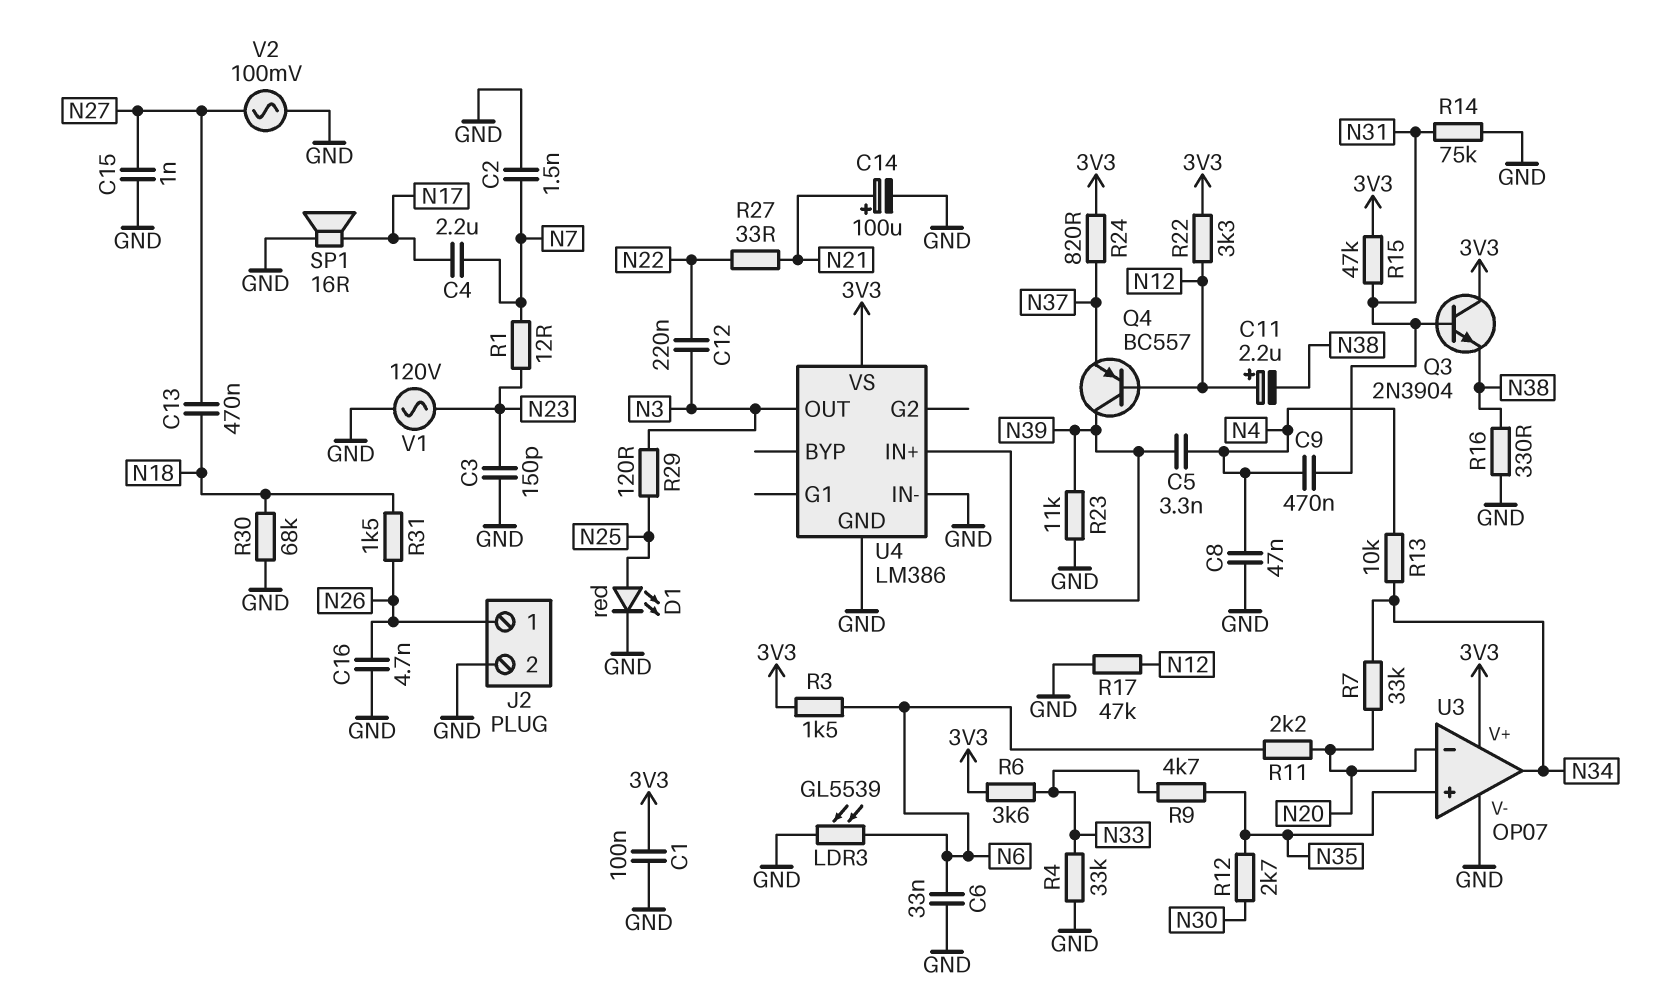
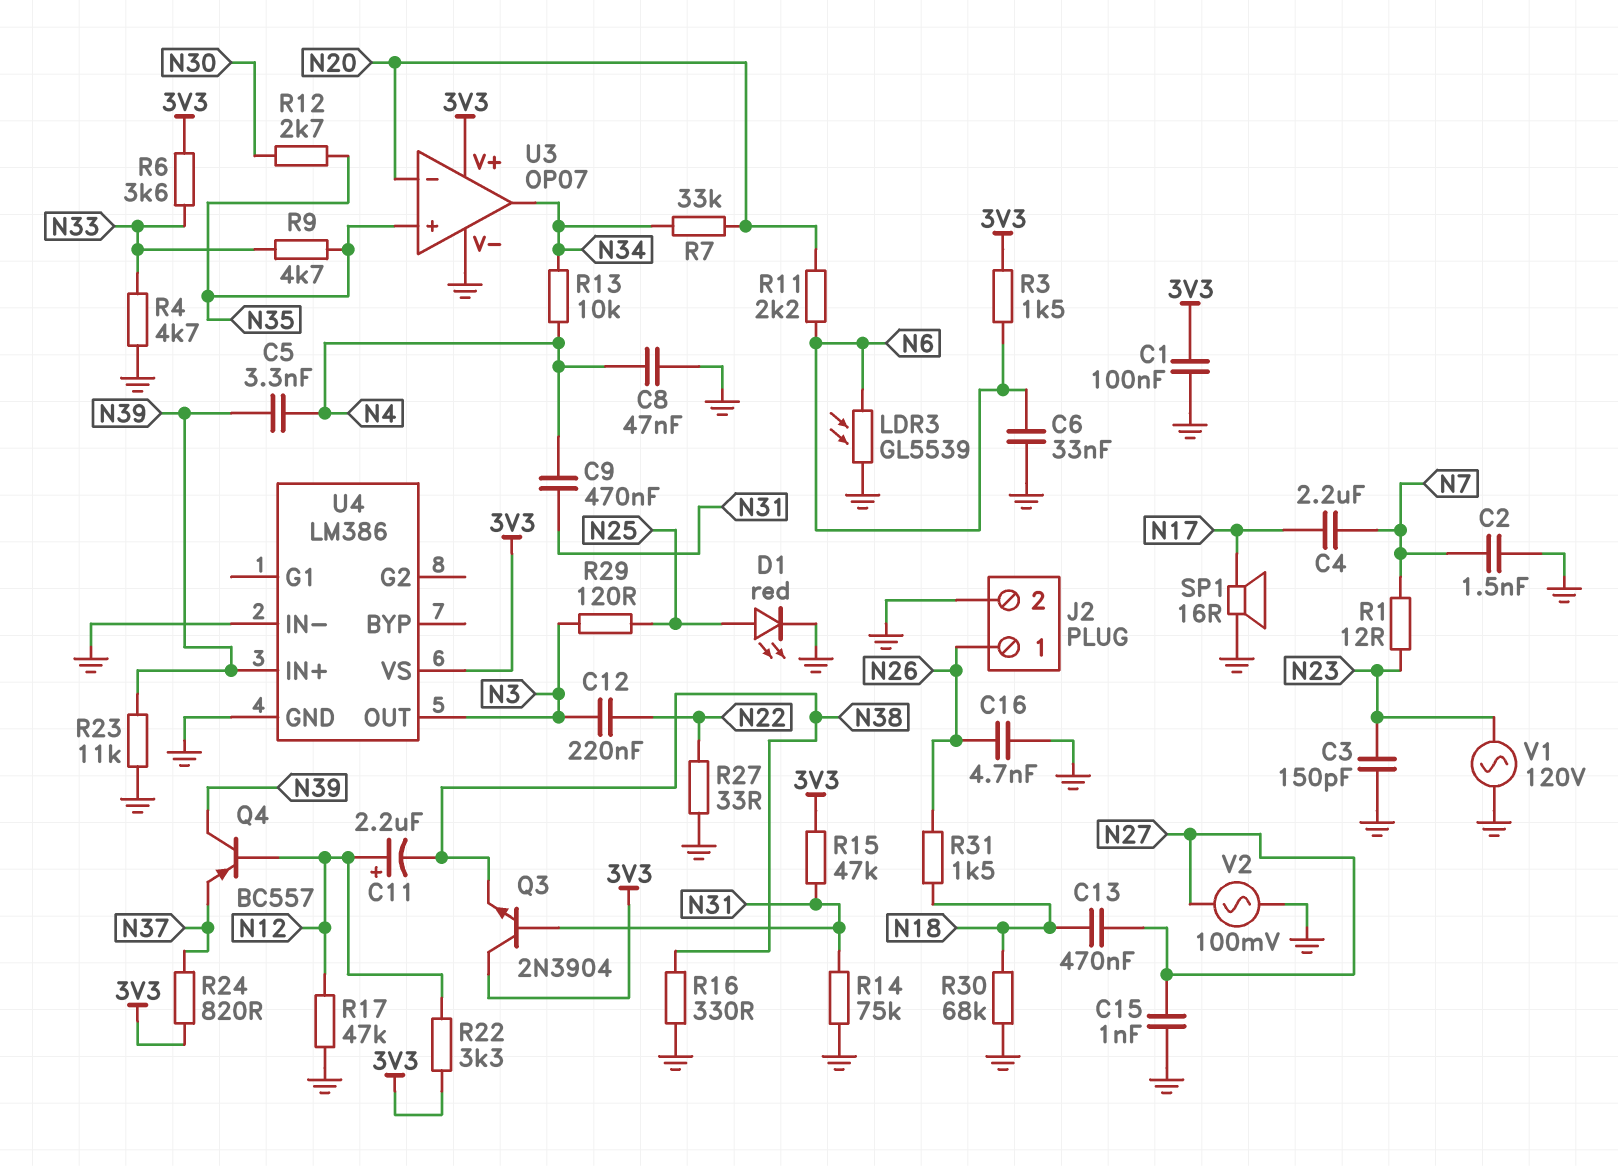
C14: 100uF (plus N21, minus GND) -> none
R4: 33k (GND, N33) -> 4.7k (GND, N33)
R27: 33 (N21, N22) -> 33 (GND, N22)

